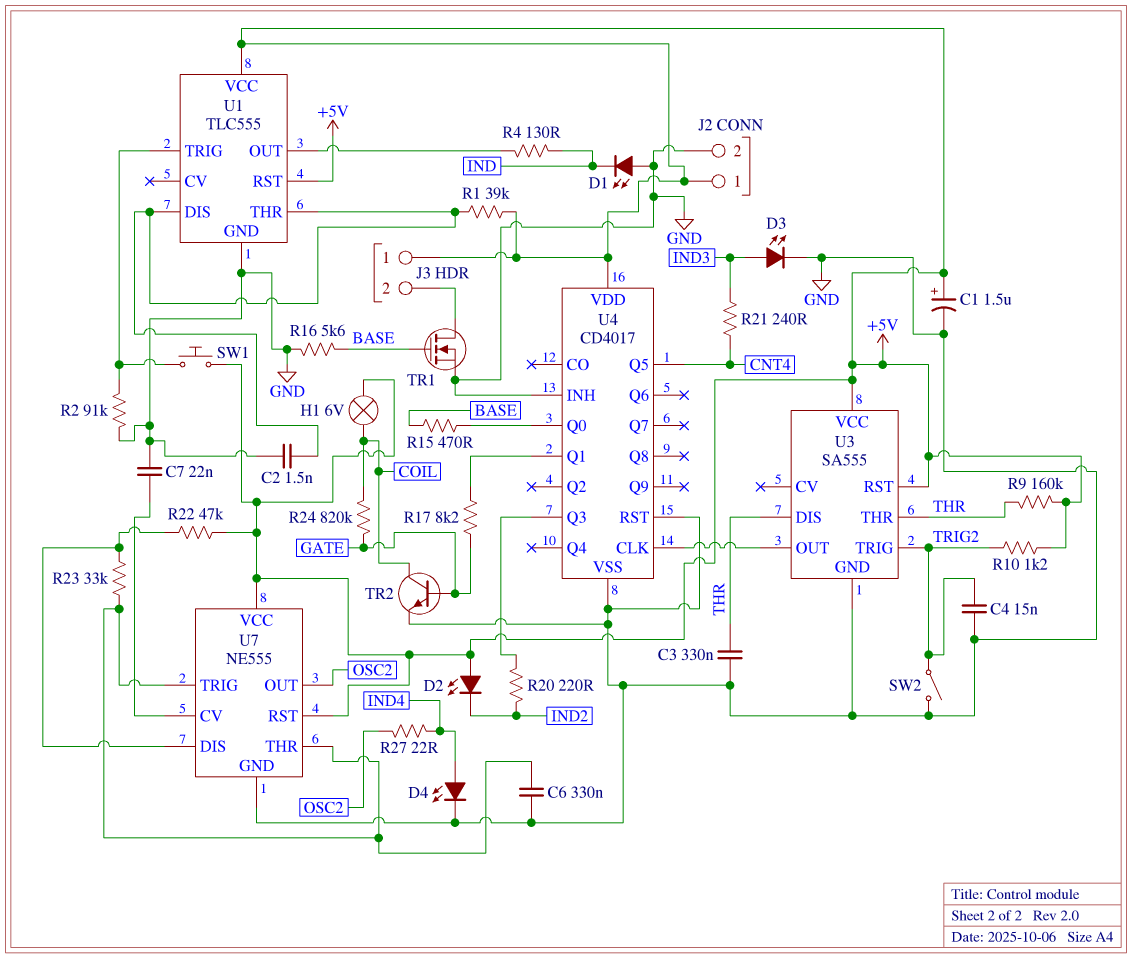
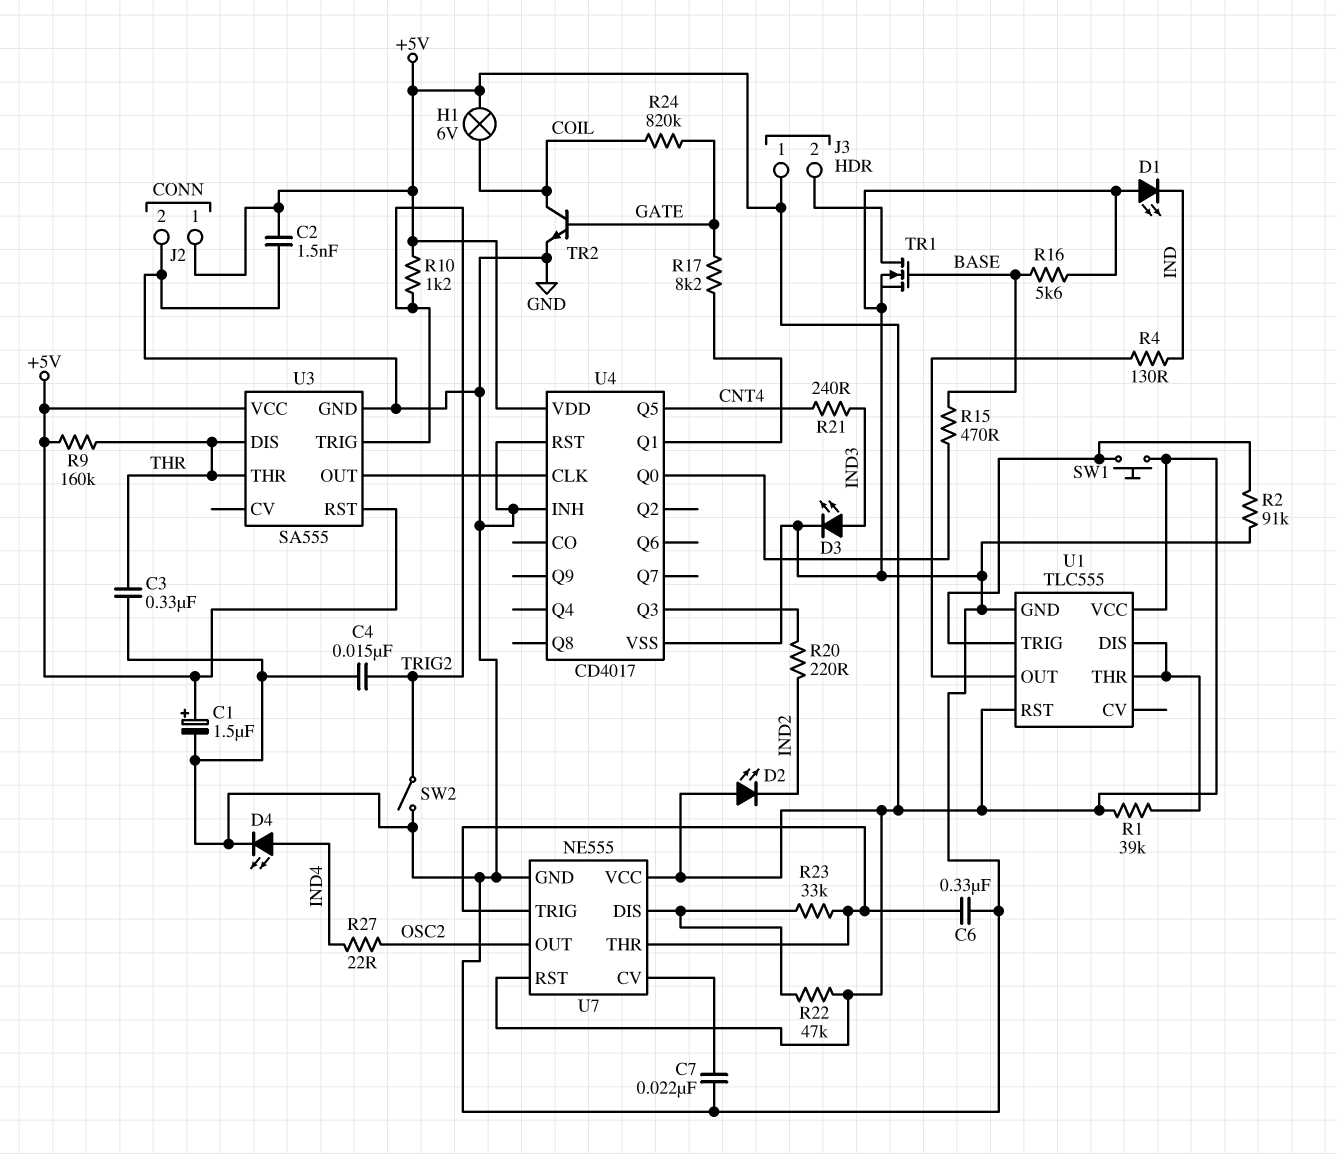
C2: 1.5nF (GND, U1/DIS) -> 1.5nF (+5V, GND)

